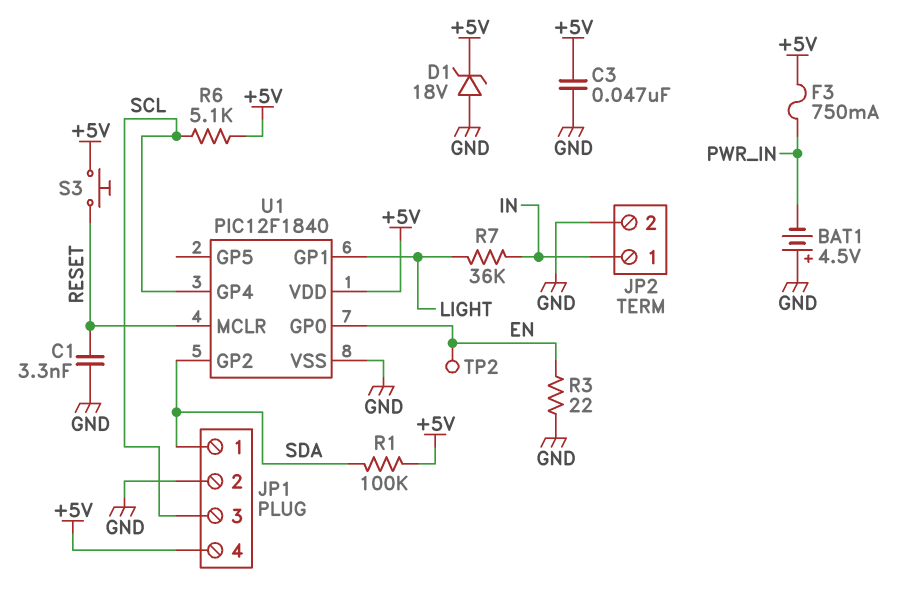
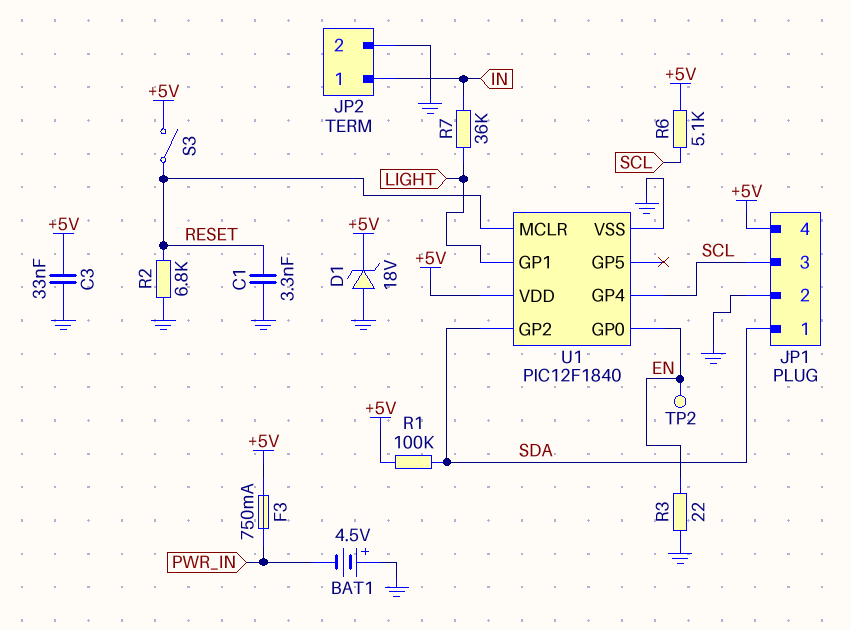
C3: 47nF (+5V, GND) -> 33nF (+5V, GND)
R2: none -> 6.8k (GND, RESET)
S3: button (+5V, RESET) -> switch (+5V, RESET)

